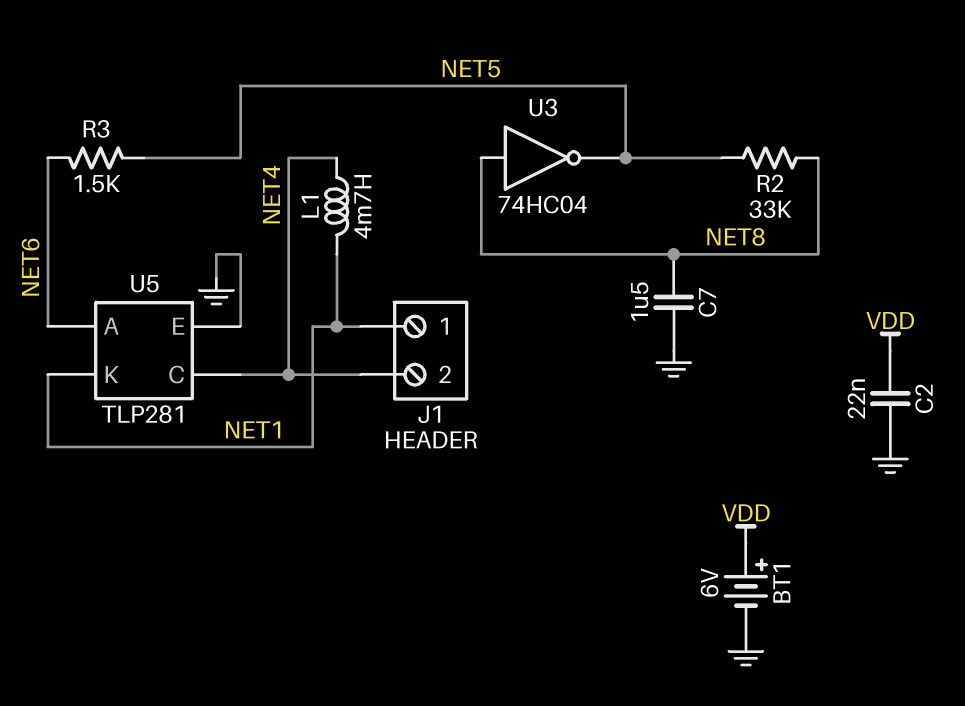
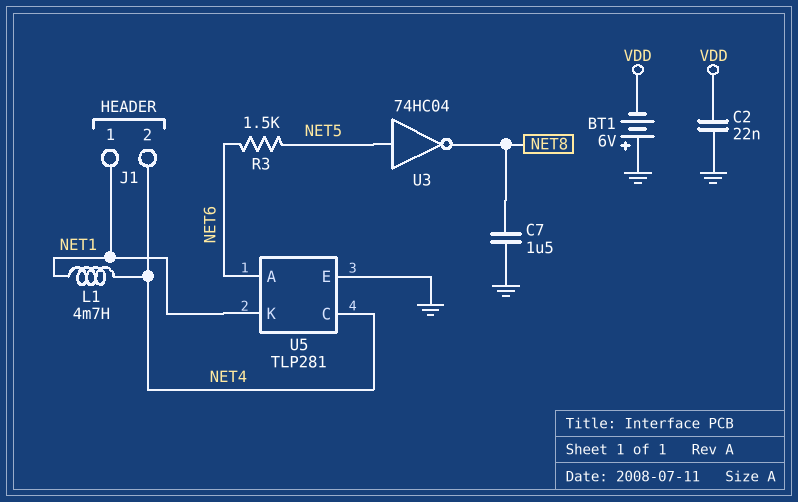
BT1: 6V (plus VDD, minus GND) -> 6V (plus GND, minus VDD)
R2: 33k (NET5, NET8) -> none
U3: NOT 74HC04 (in NET8, out NET5) -> NOT 74HC04 (in NET5, out NET8)

